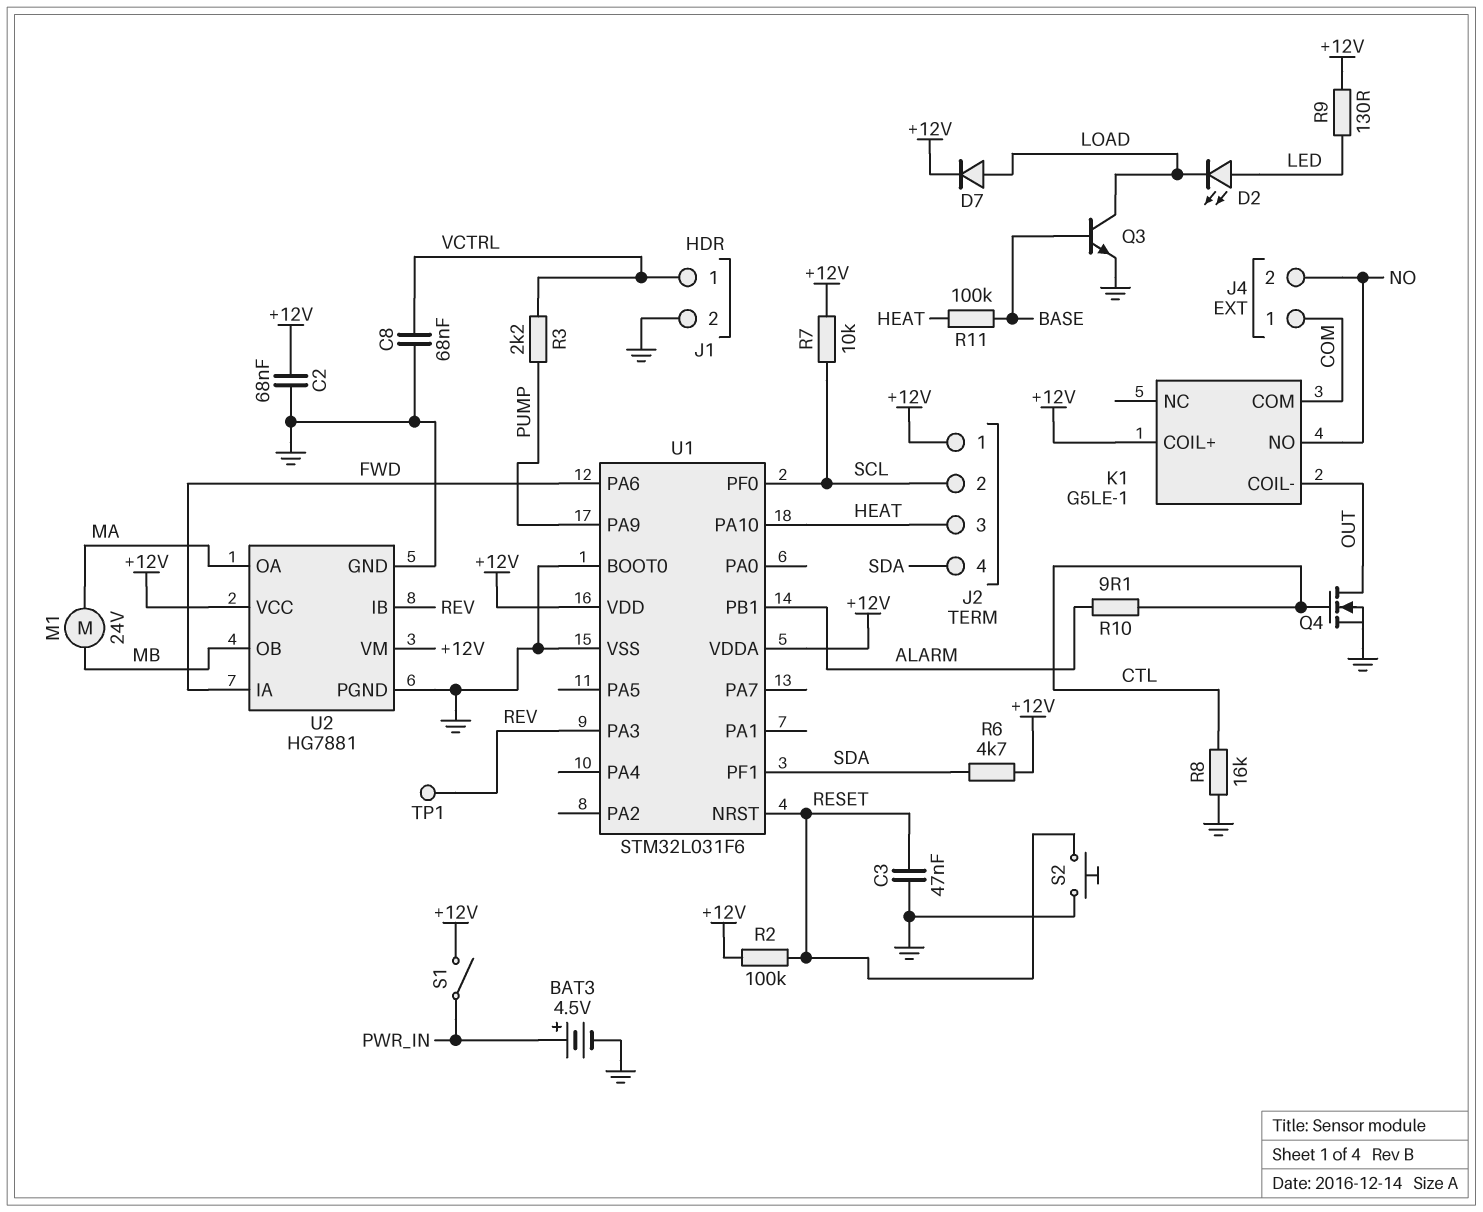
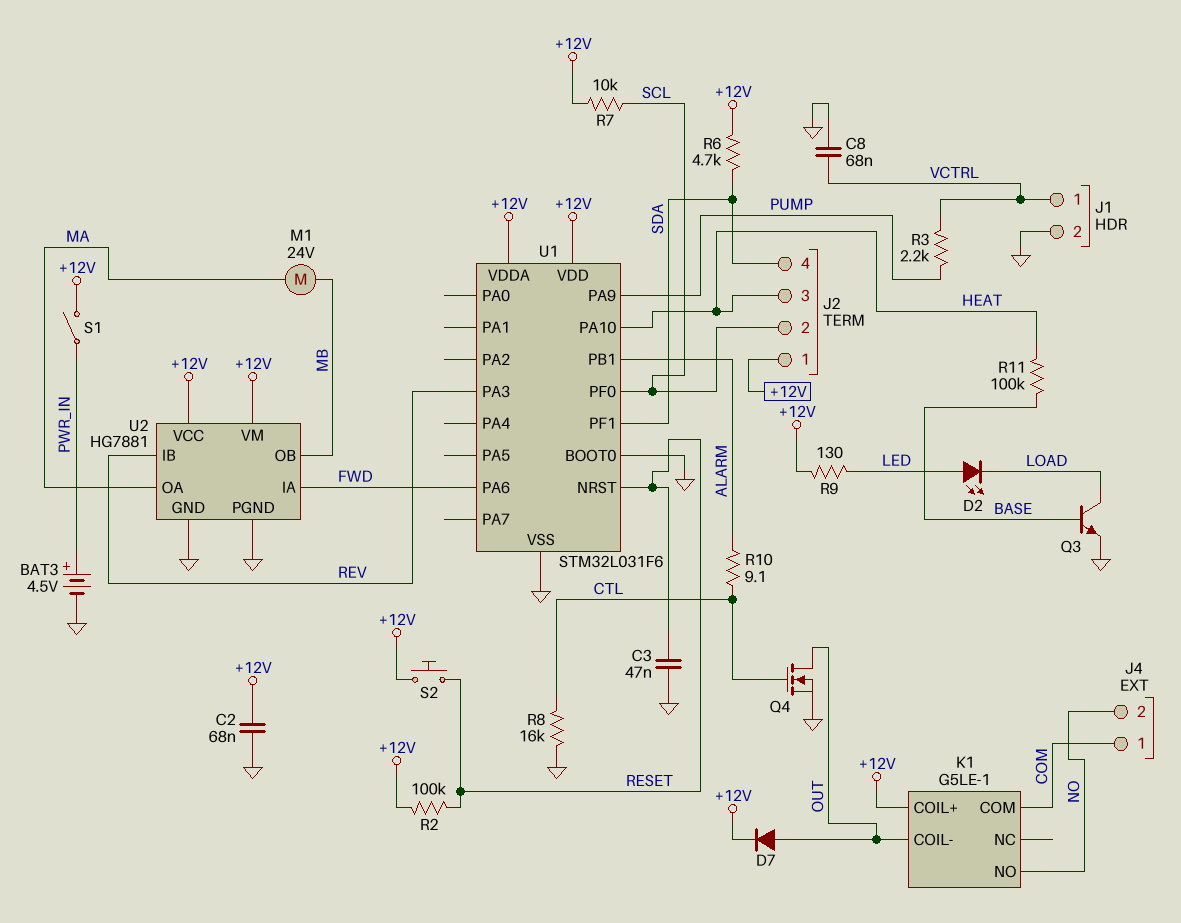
D7: diode (A LOAD, K +12V) -> diode (A OUT, K +12V)
S2: button (GND, RESET) -> button (+12V, RESET)
TP1: test point (REV) -> none

